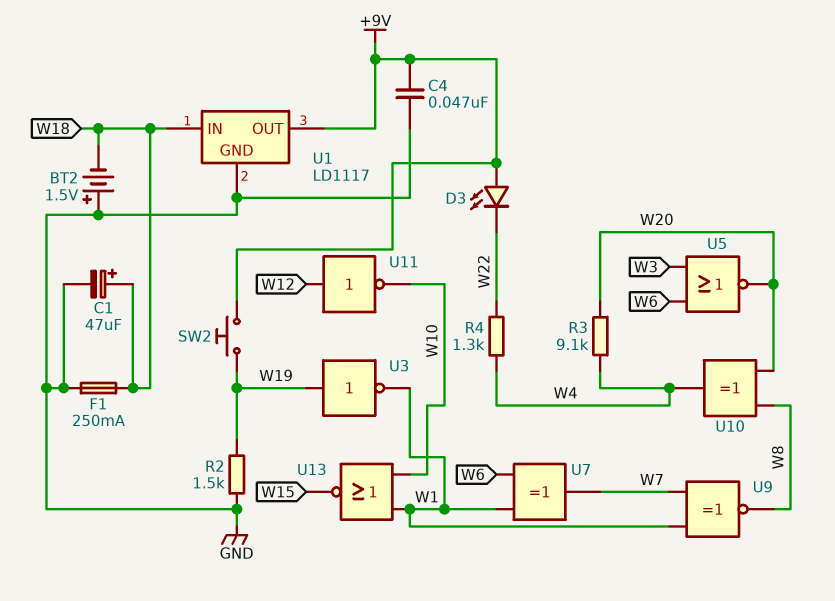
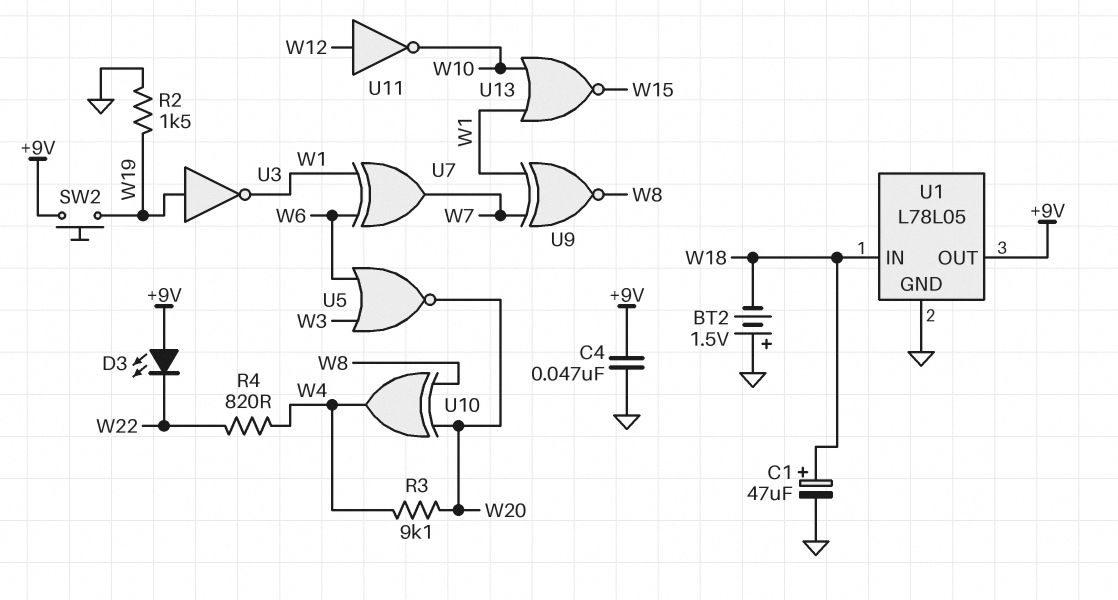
F1: 250mA (GND, W18) -> none
R4: 1.3k (W4, W22) -> 820 (W4, W22)
U1: LD1117 -> L78L05

